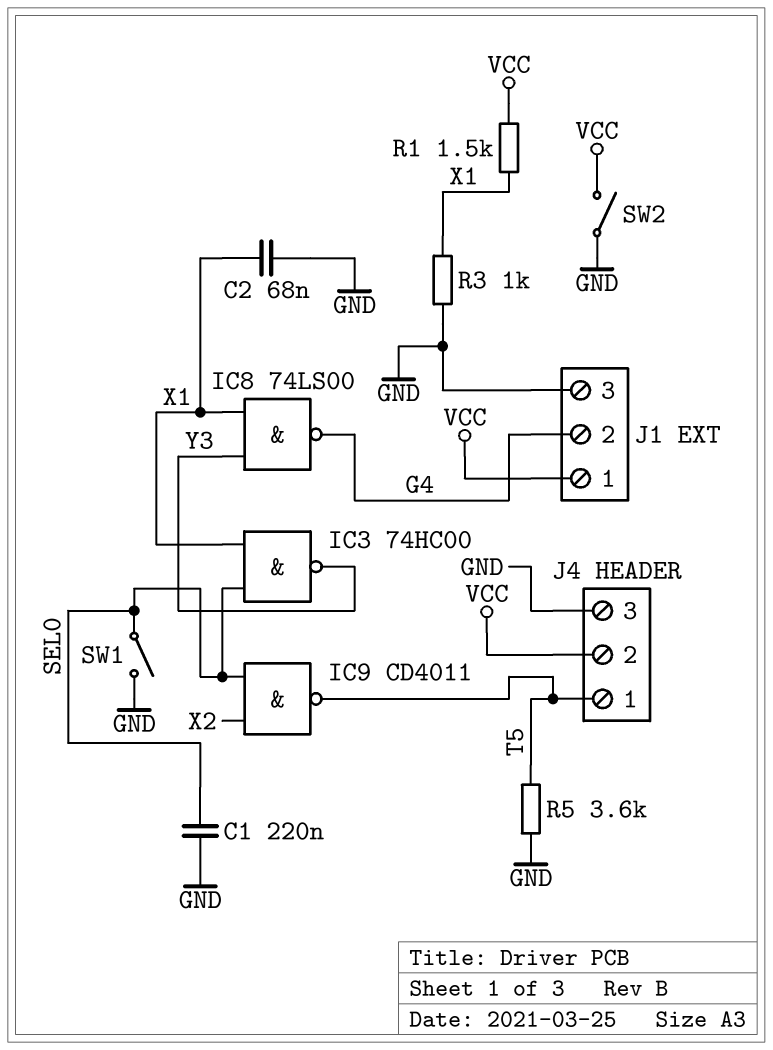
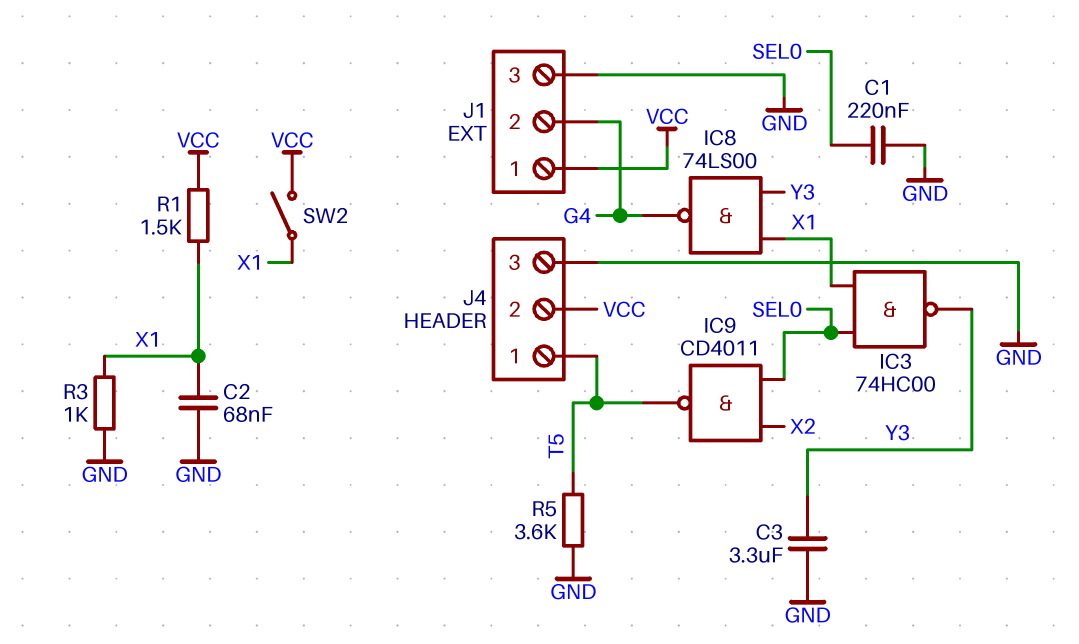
C3: none -> 3.3uF (GND, Y3)
SW1: switch (GND, SEL0) -> none
SW2: switch (GND, VCC) -> switch (VCC, X1)

